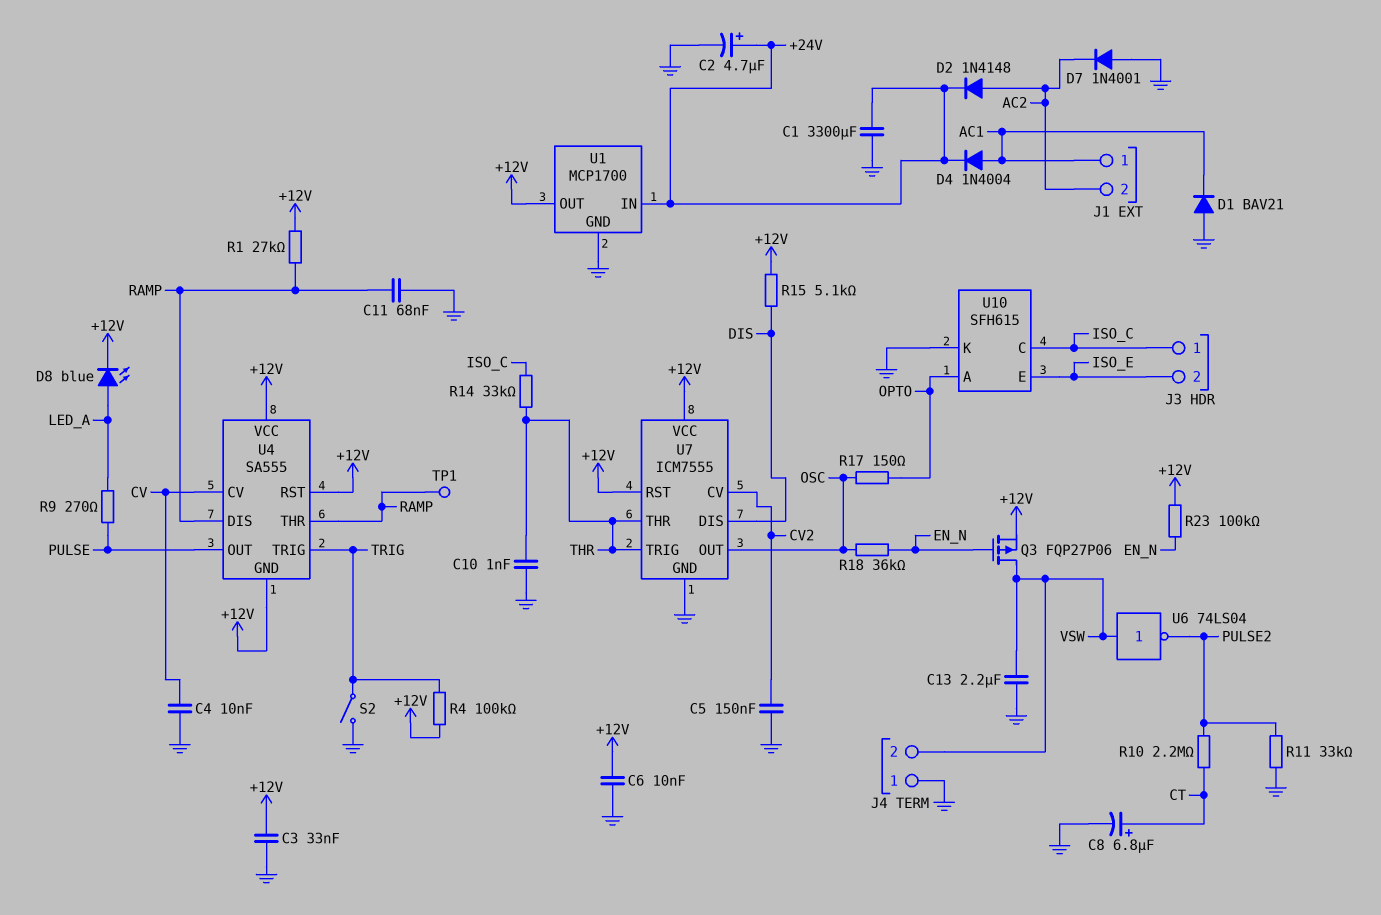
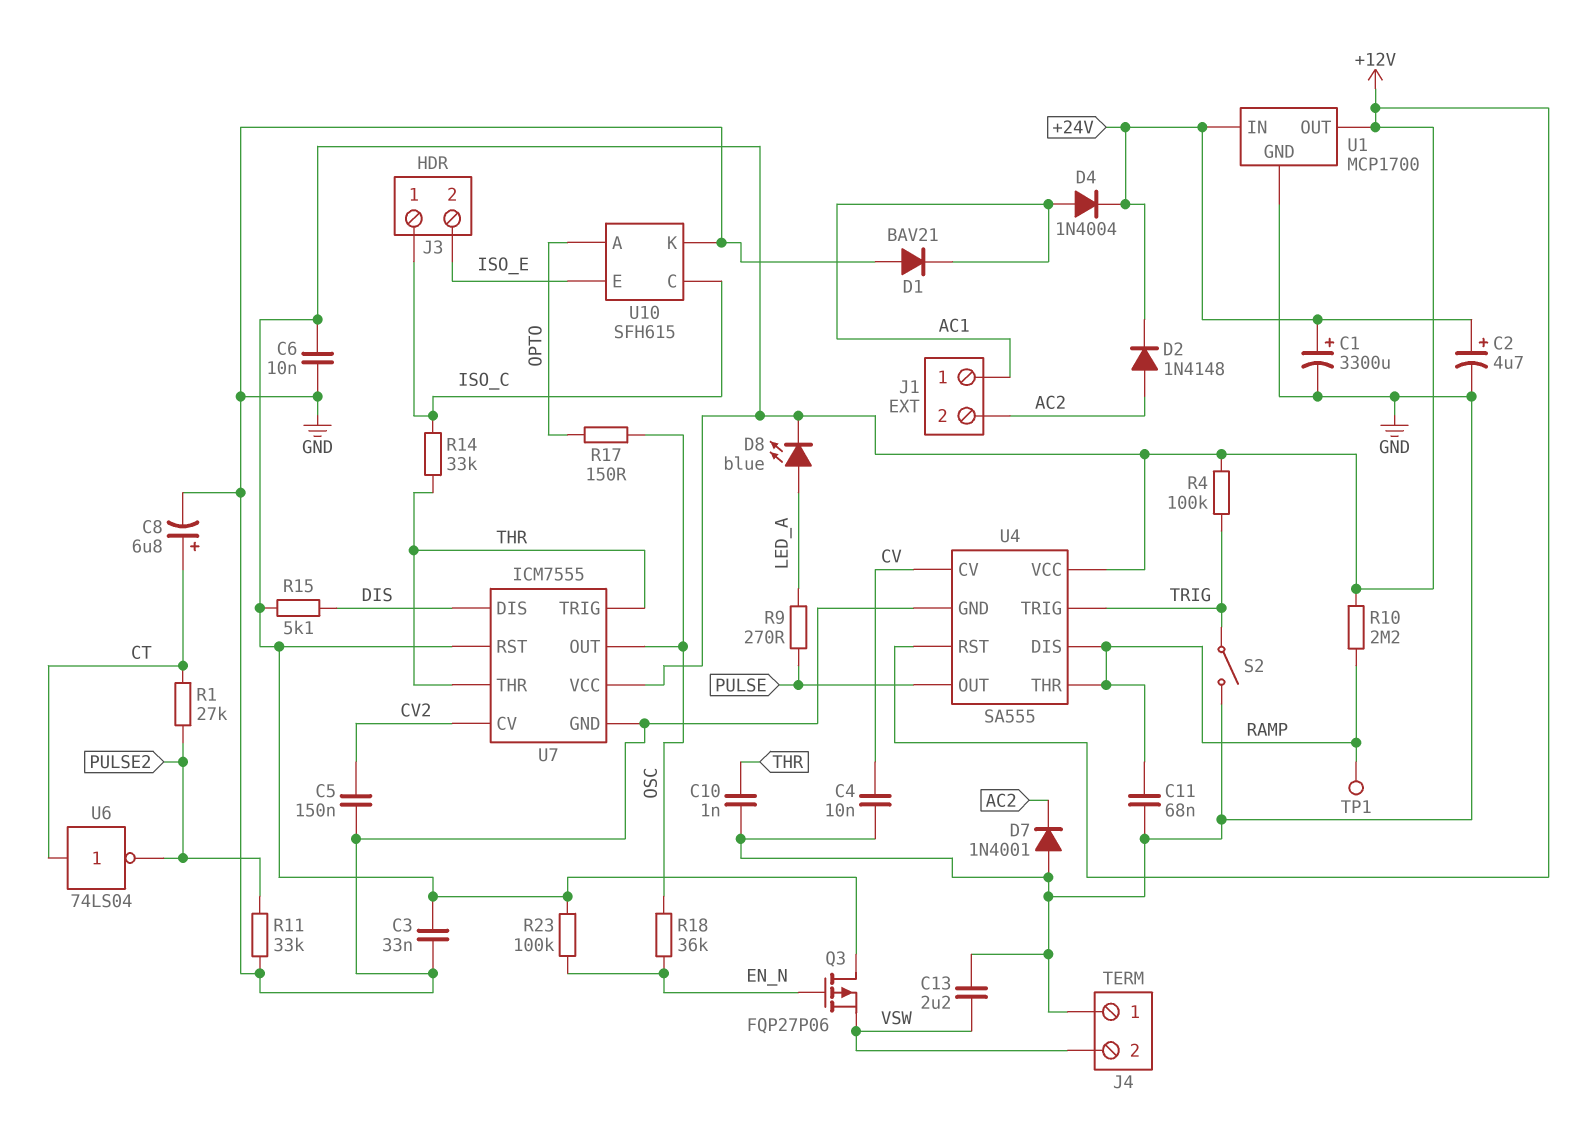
C1: 3300uF (+24V, GND) -> 3300uF (plus +24V, minus GND)
Q3: PMOS FQP27P06 (G EN_N, D VSW, S +12V) -> PMOS FQP27P06 (G EN_N, D +12V, S VSW)
R1: 27k (+12V, RAMP) -> 27k (CT, PULSE2)
R10: 2.2M (CT, PULSE2) -> 2.2M (+12V, RAMP)
U4 pin GND: +12V -> GND
U6: NOT 74LS04 (in VSW, out PULSE2) -> NOT 74LS04 (in CT, out PULSE2)

